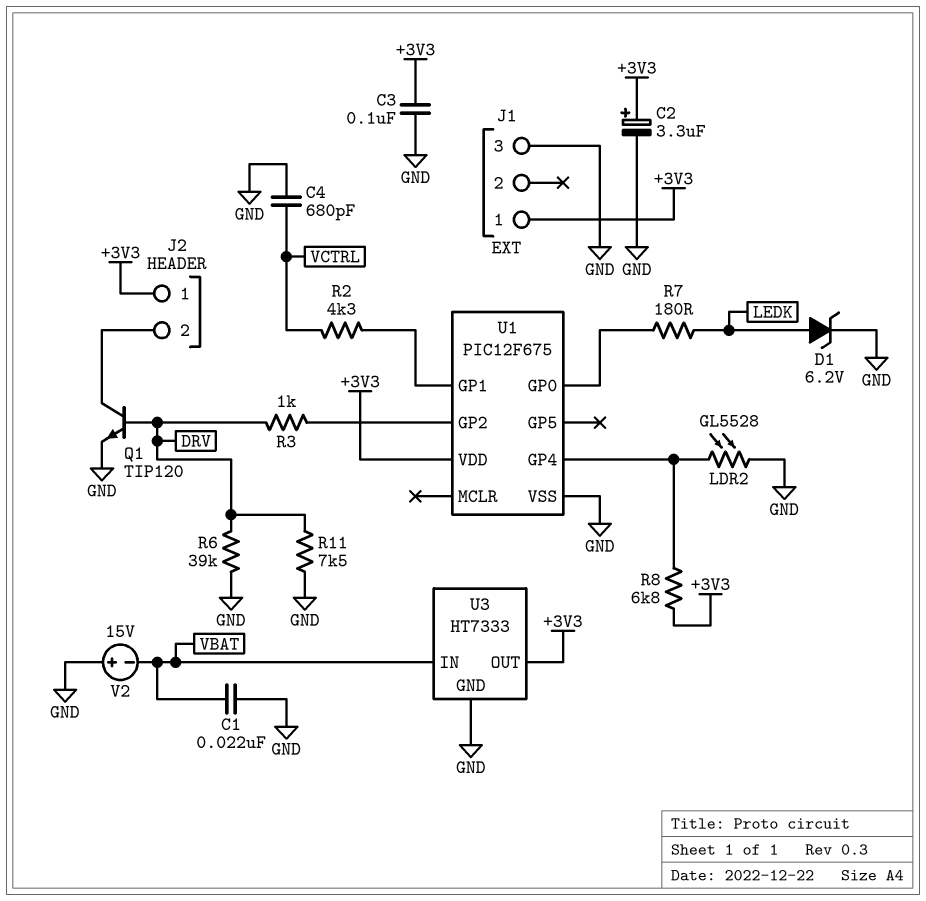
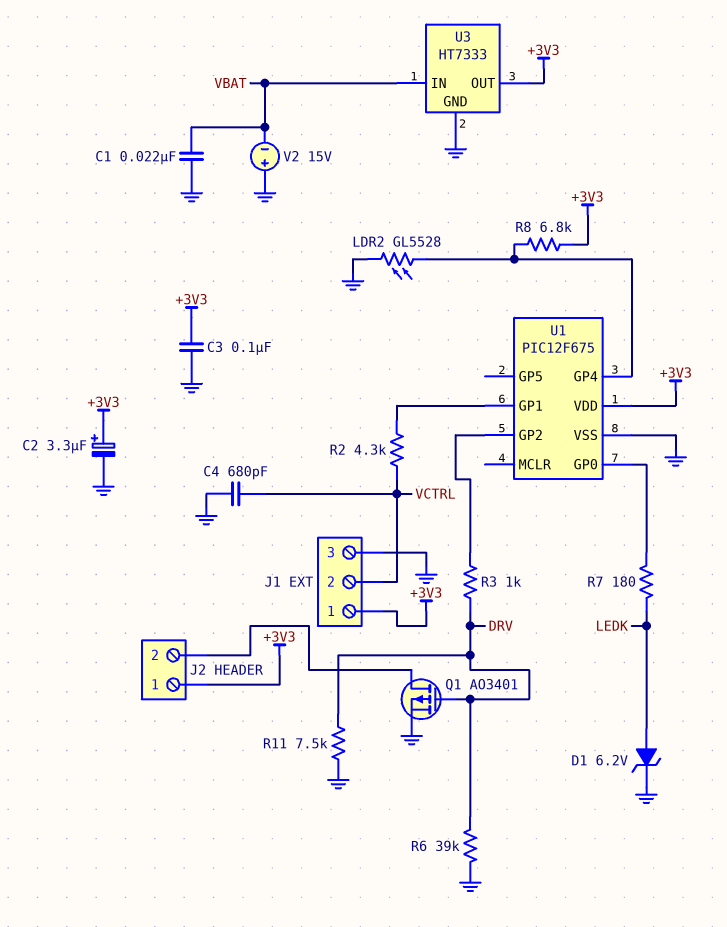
J1 pin 2: none -> VCTRL
Q1: NPN TIP120 (B DRV, C J2/2, E GND) -> PMOS AO3401 (G DRV, D J2/2, S GND)

